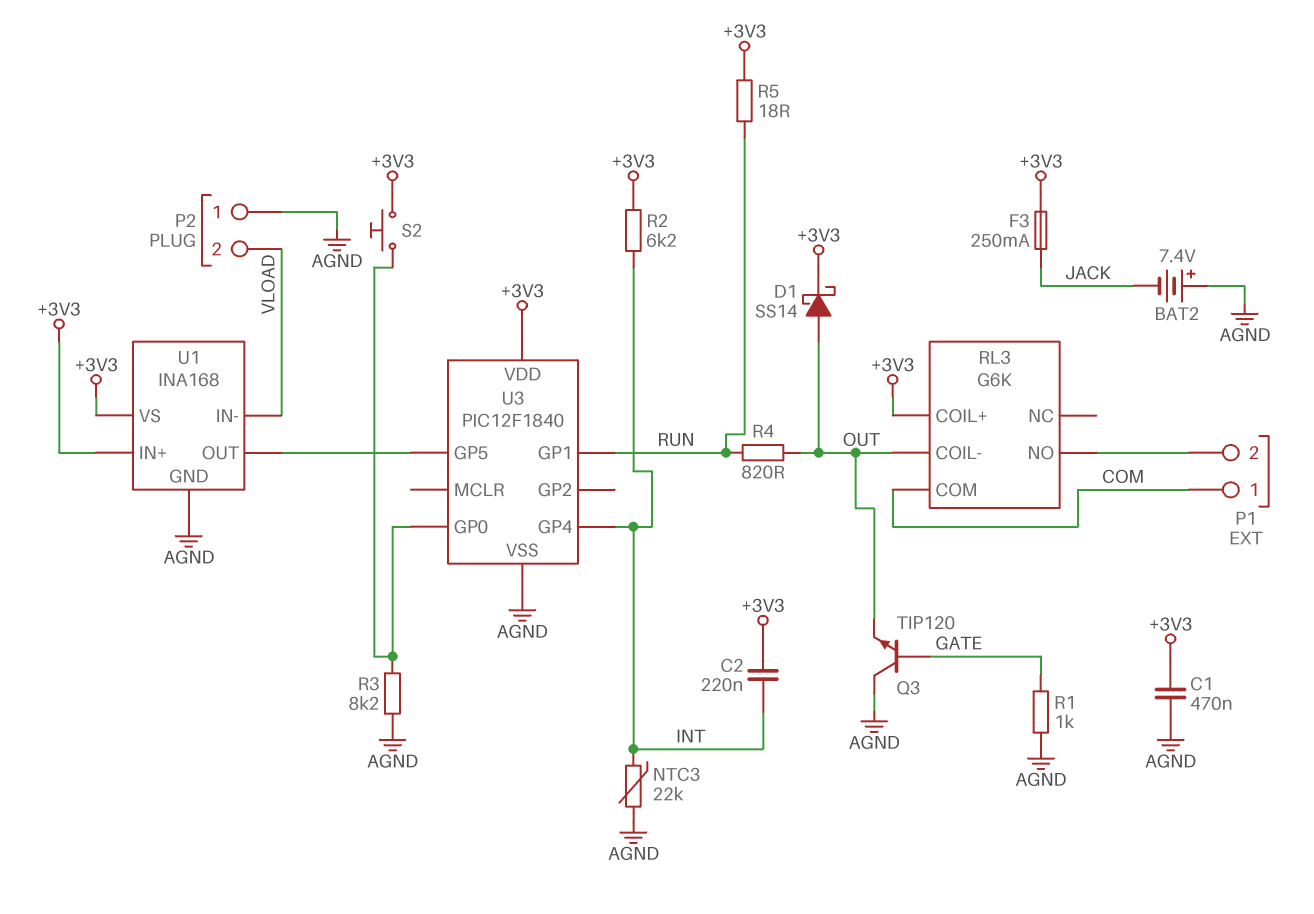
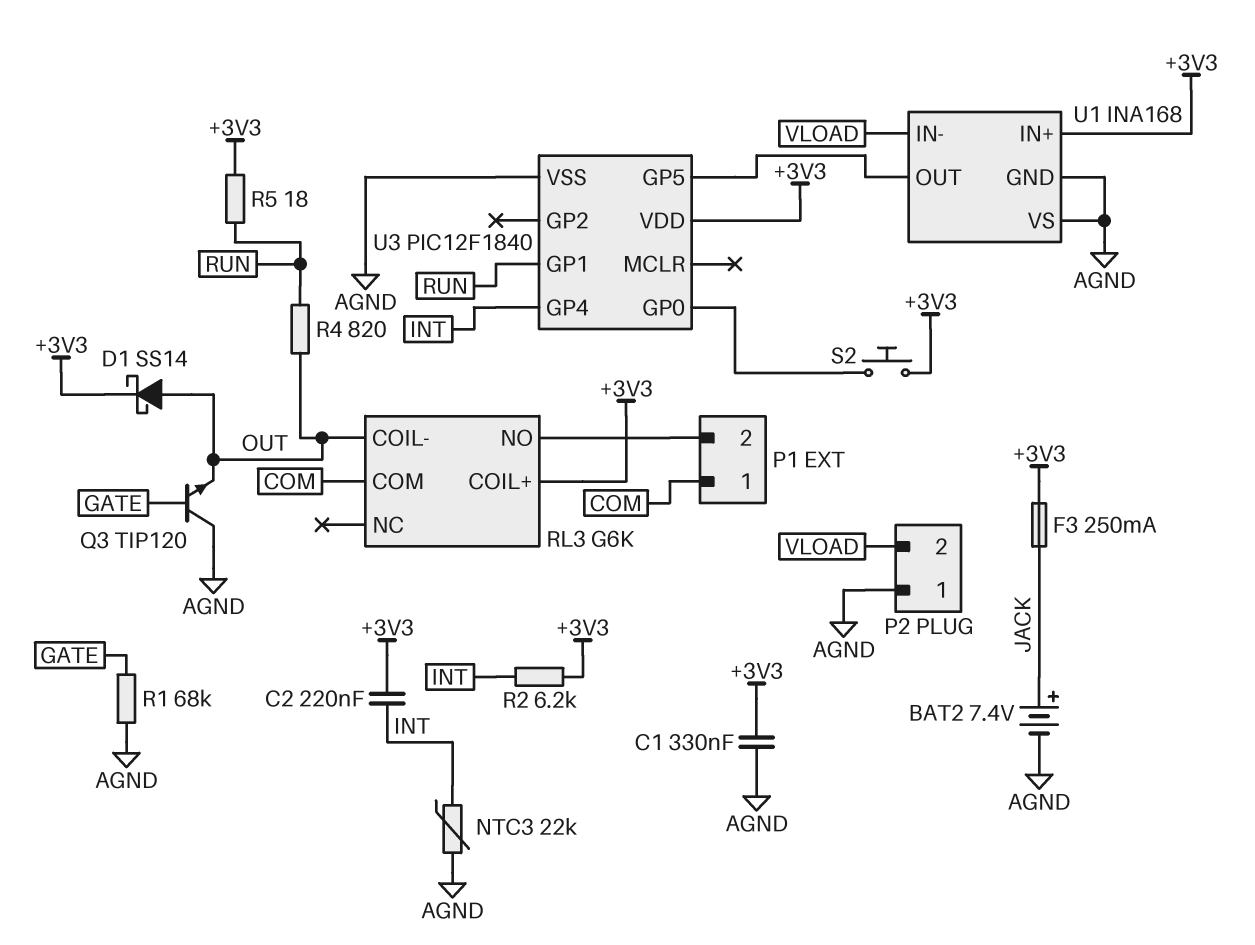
BAT2: 7.4V (plus AGND, minus JACK) -> 7.4V (plus JACK, minus AGND)
C1: 470nF (+3V3, AGND) -> 330nF (+3V3, AGND)
R1: 1k (AGND, GATE) -> 68k (AGND, GATE)
R3: 8.2k (AGND, U3/GP0) -> none
U1 pin VS: +3V3 -> AGND

